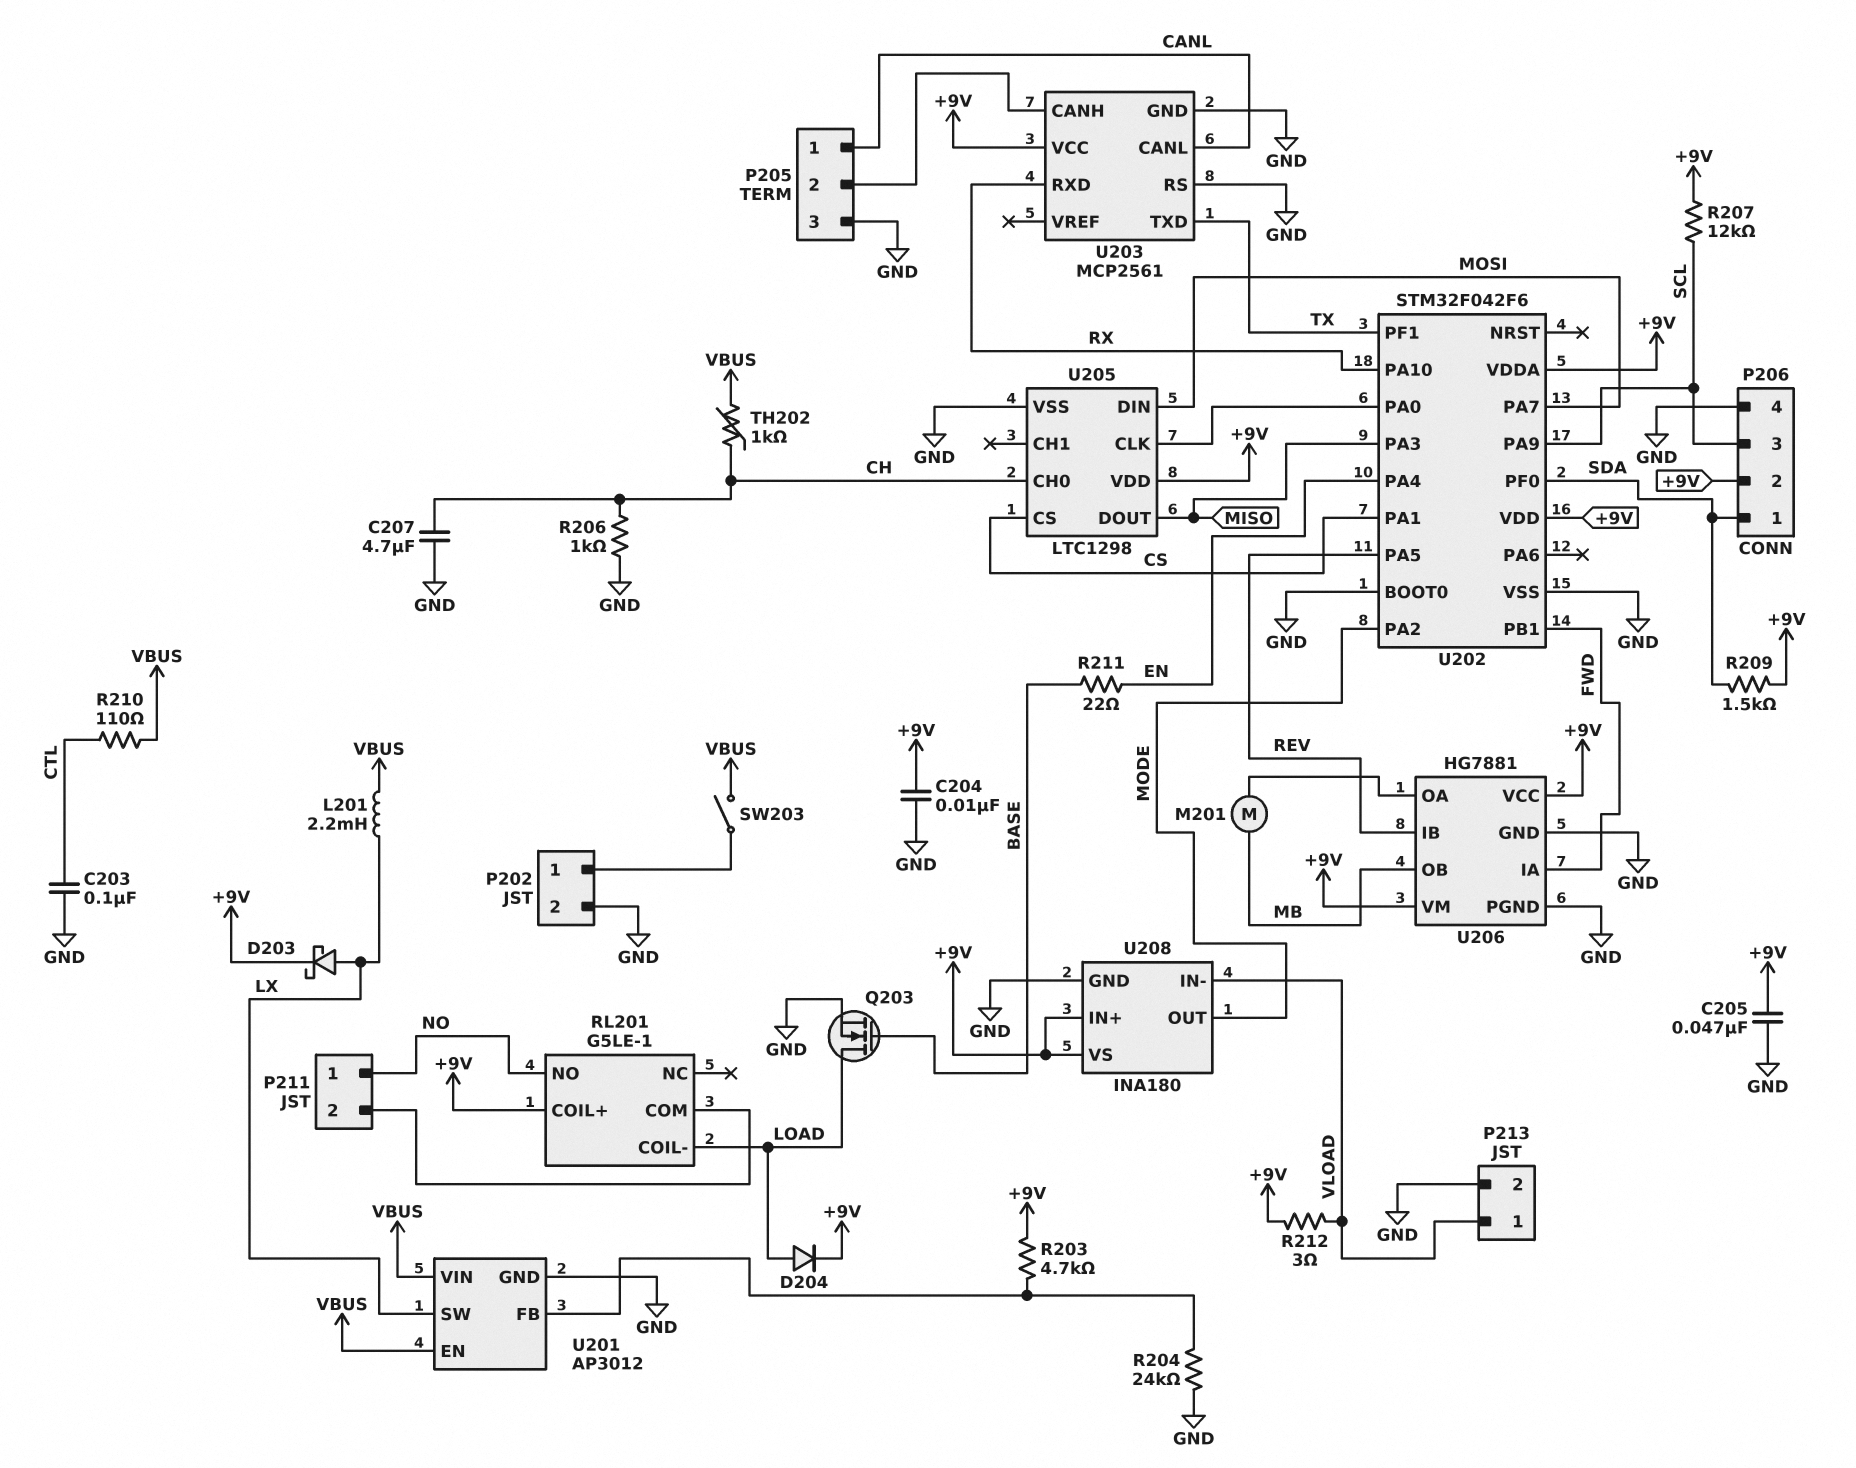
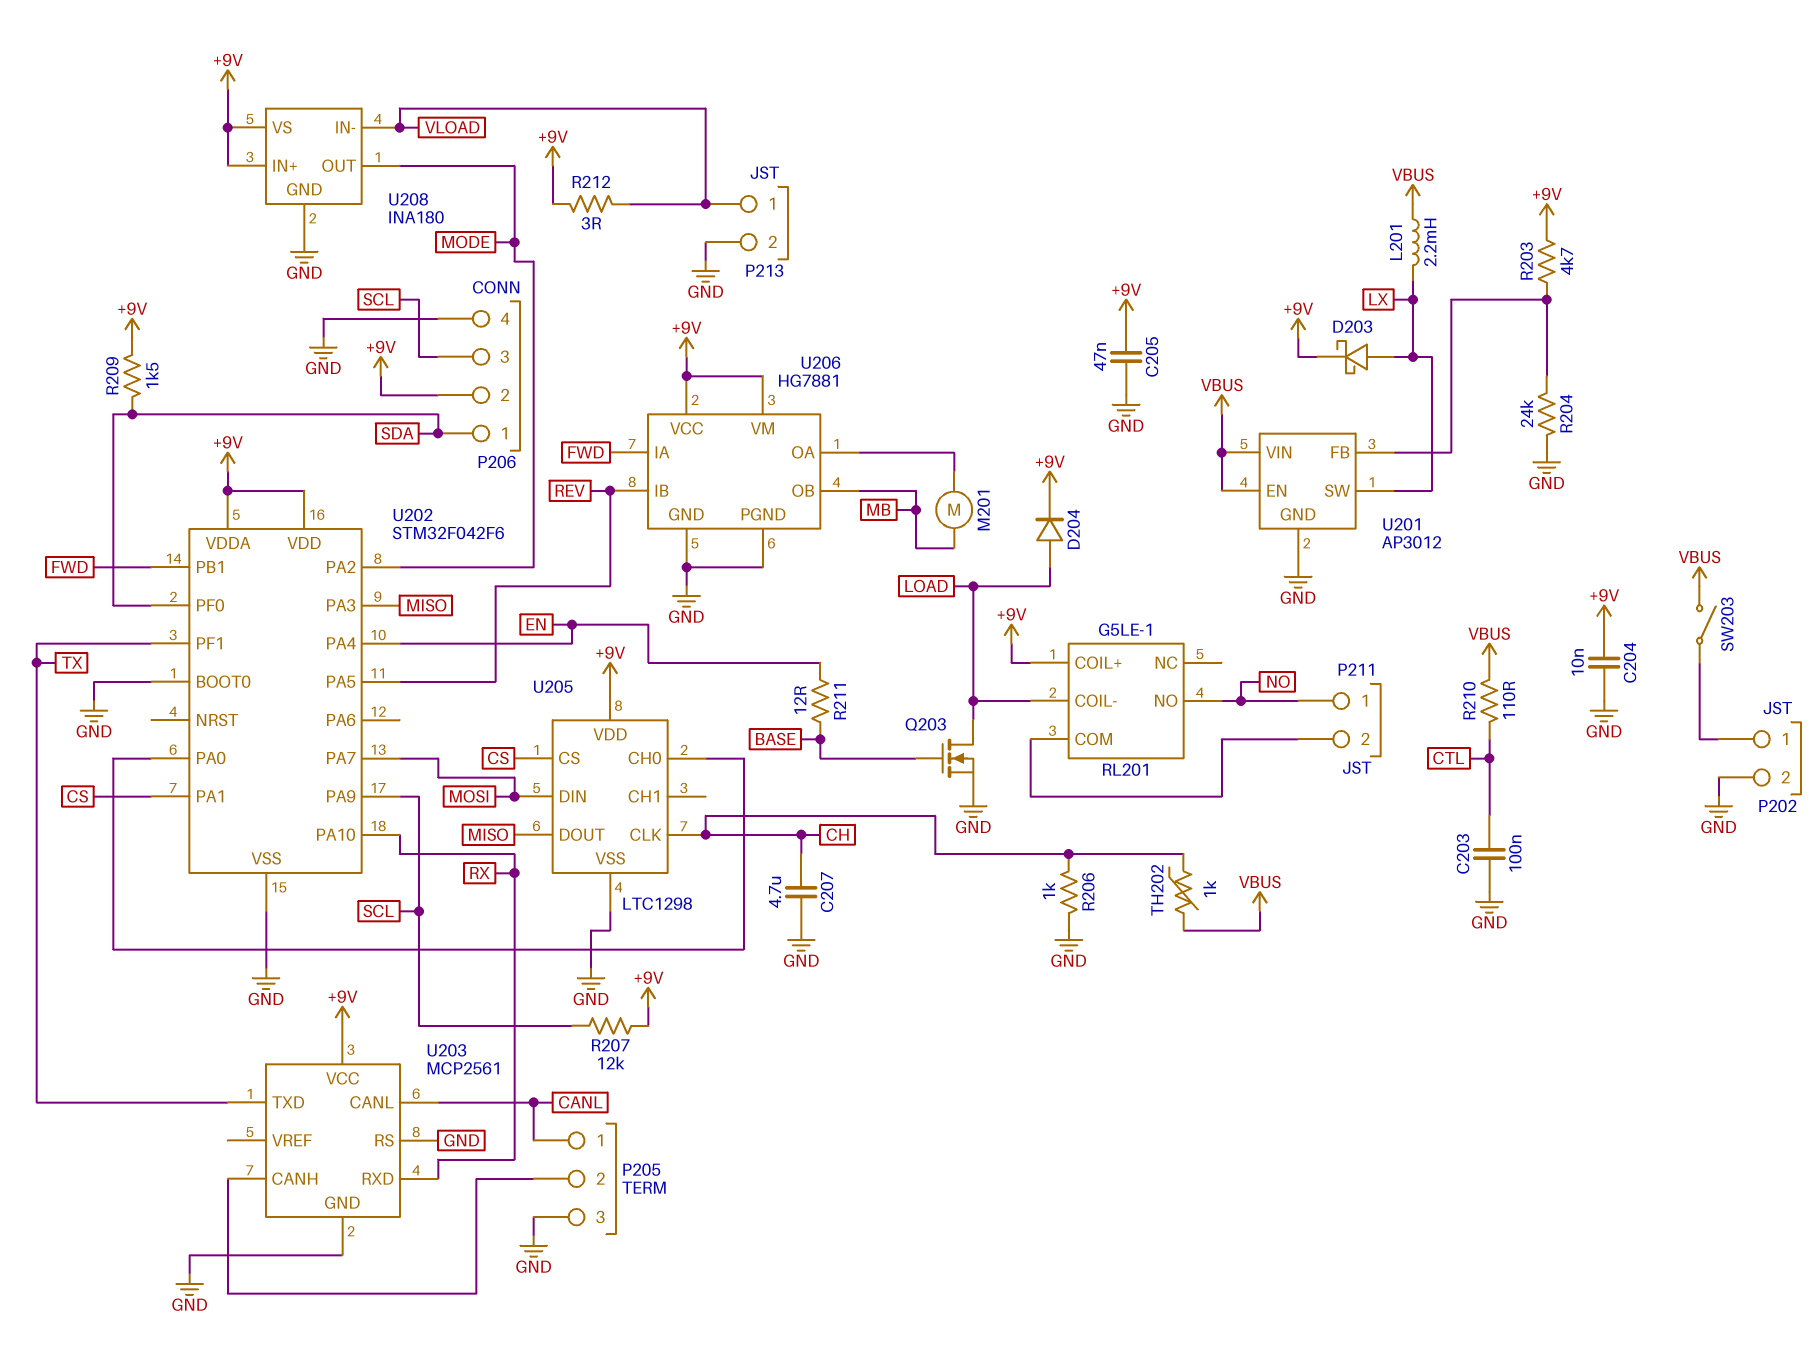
R211: 22 (BASE, EN) -> 12 (BASE, EN)
U205 pin CH0: CH -> U202/PA0
U205 pin CLK: U202/PA0 -> CH

